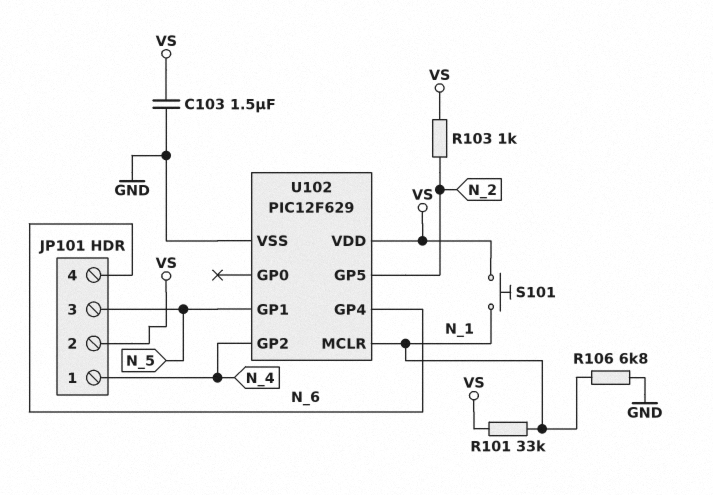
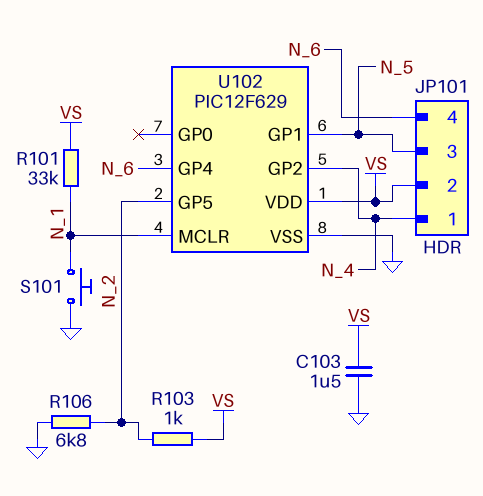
R106: 6.8k (GND, N_1) -> 6.8k (GND, N_2)
S101: button (N_1, VS) -> button (GND, N_1)

